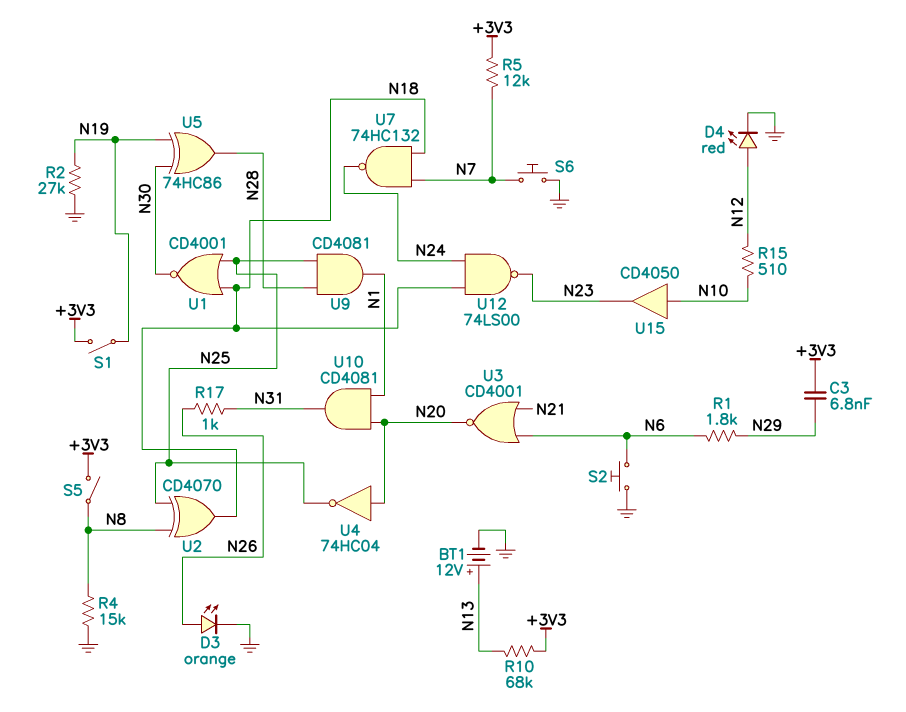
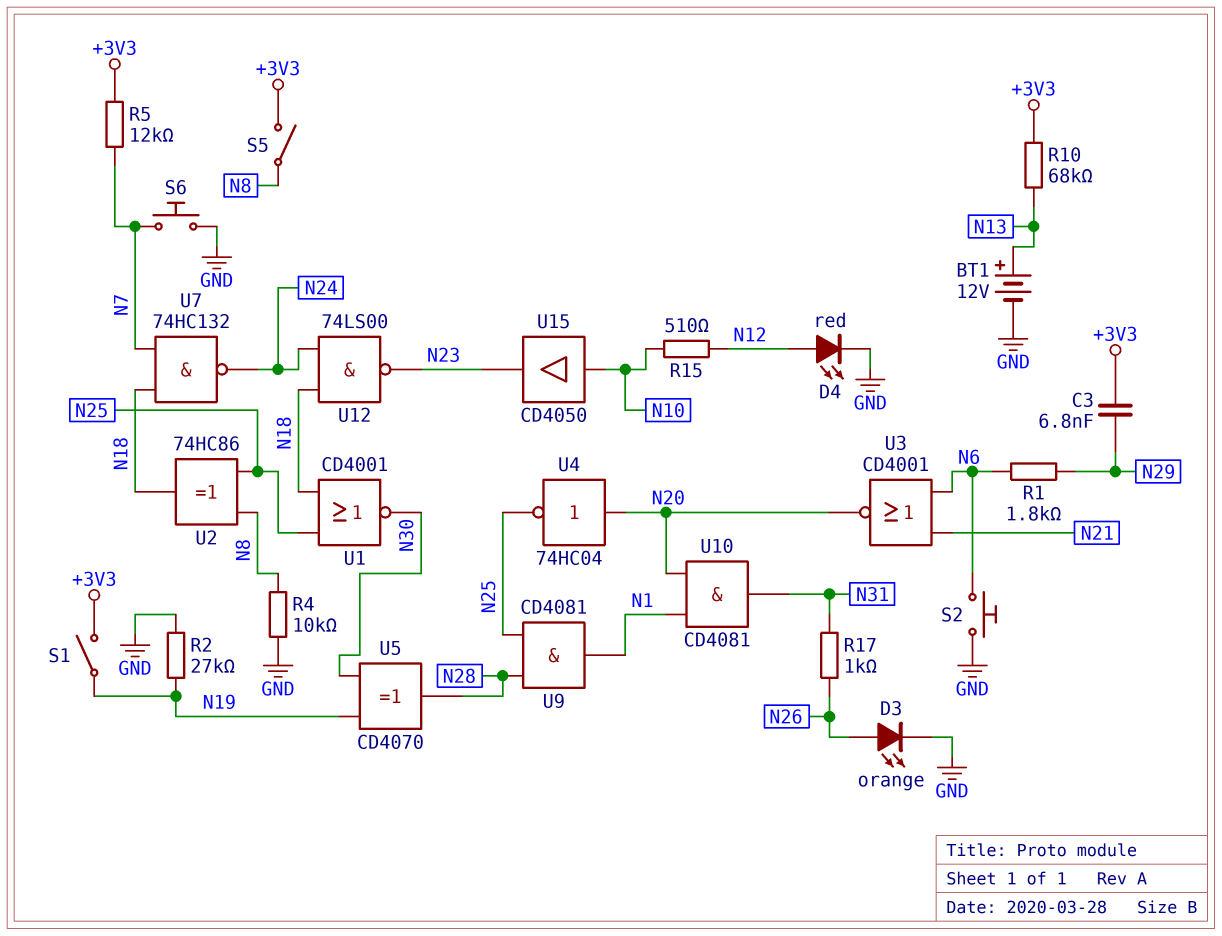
R4: 15k (GND, N8) -> 10k (GND, N8)
U2: XOR CD4070 (in N8, in N25, out N18) -> XOR 74HC86 (in N8, in N25, out N18)
U5: XOR 74HC86 (in N19, in N30, out N28) -> XOR CD4070 (in N19, in N30, out N28)

